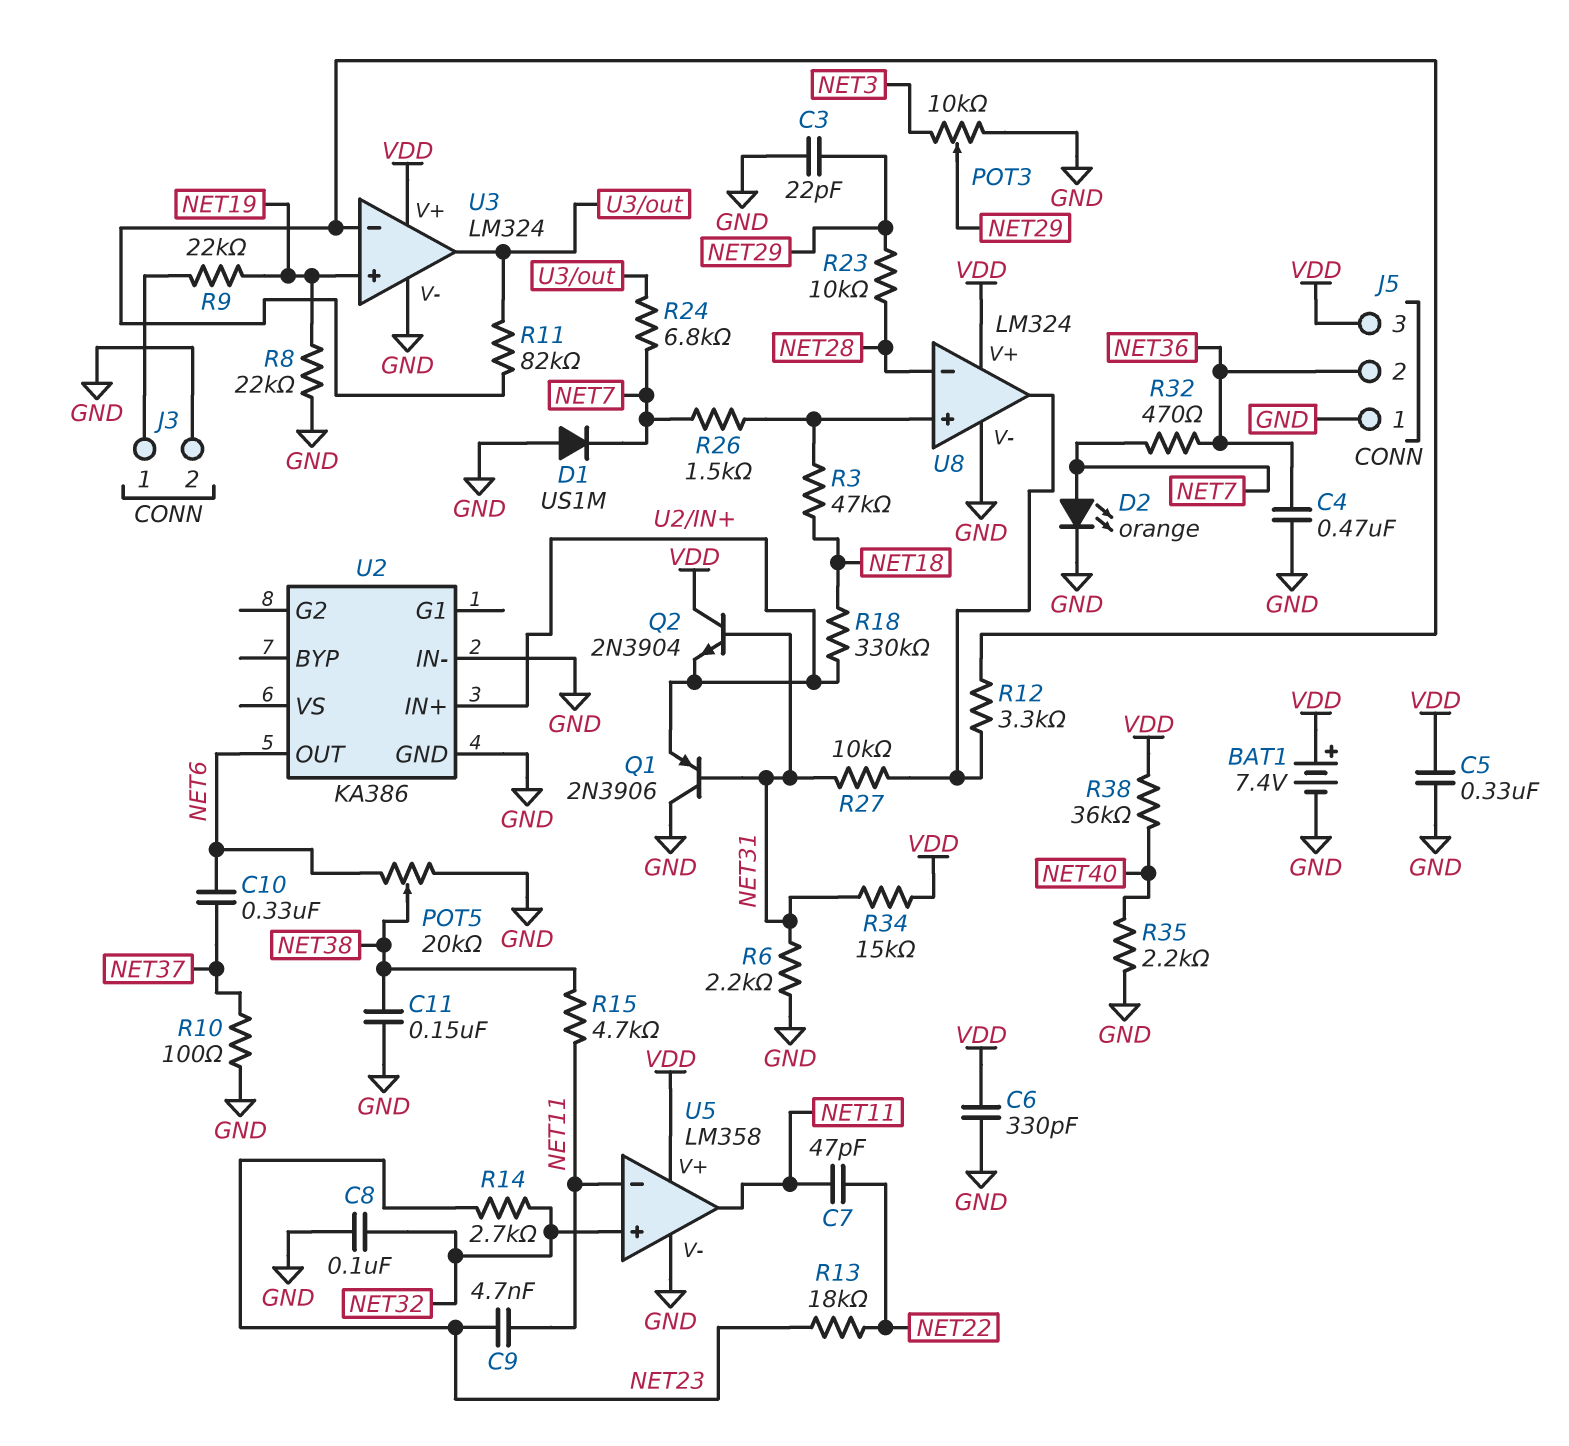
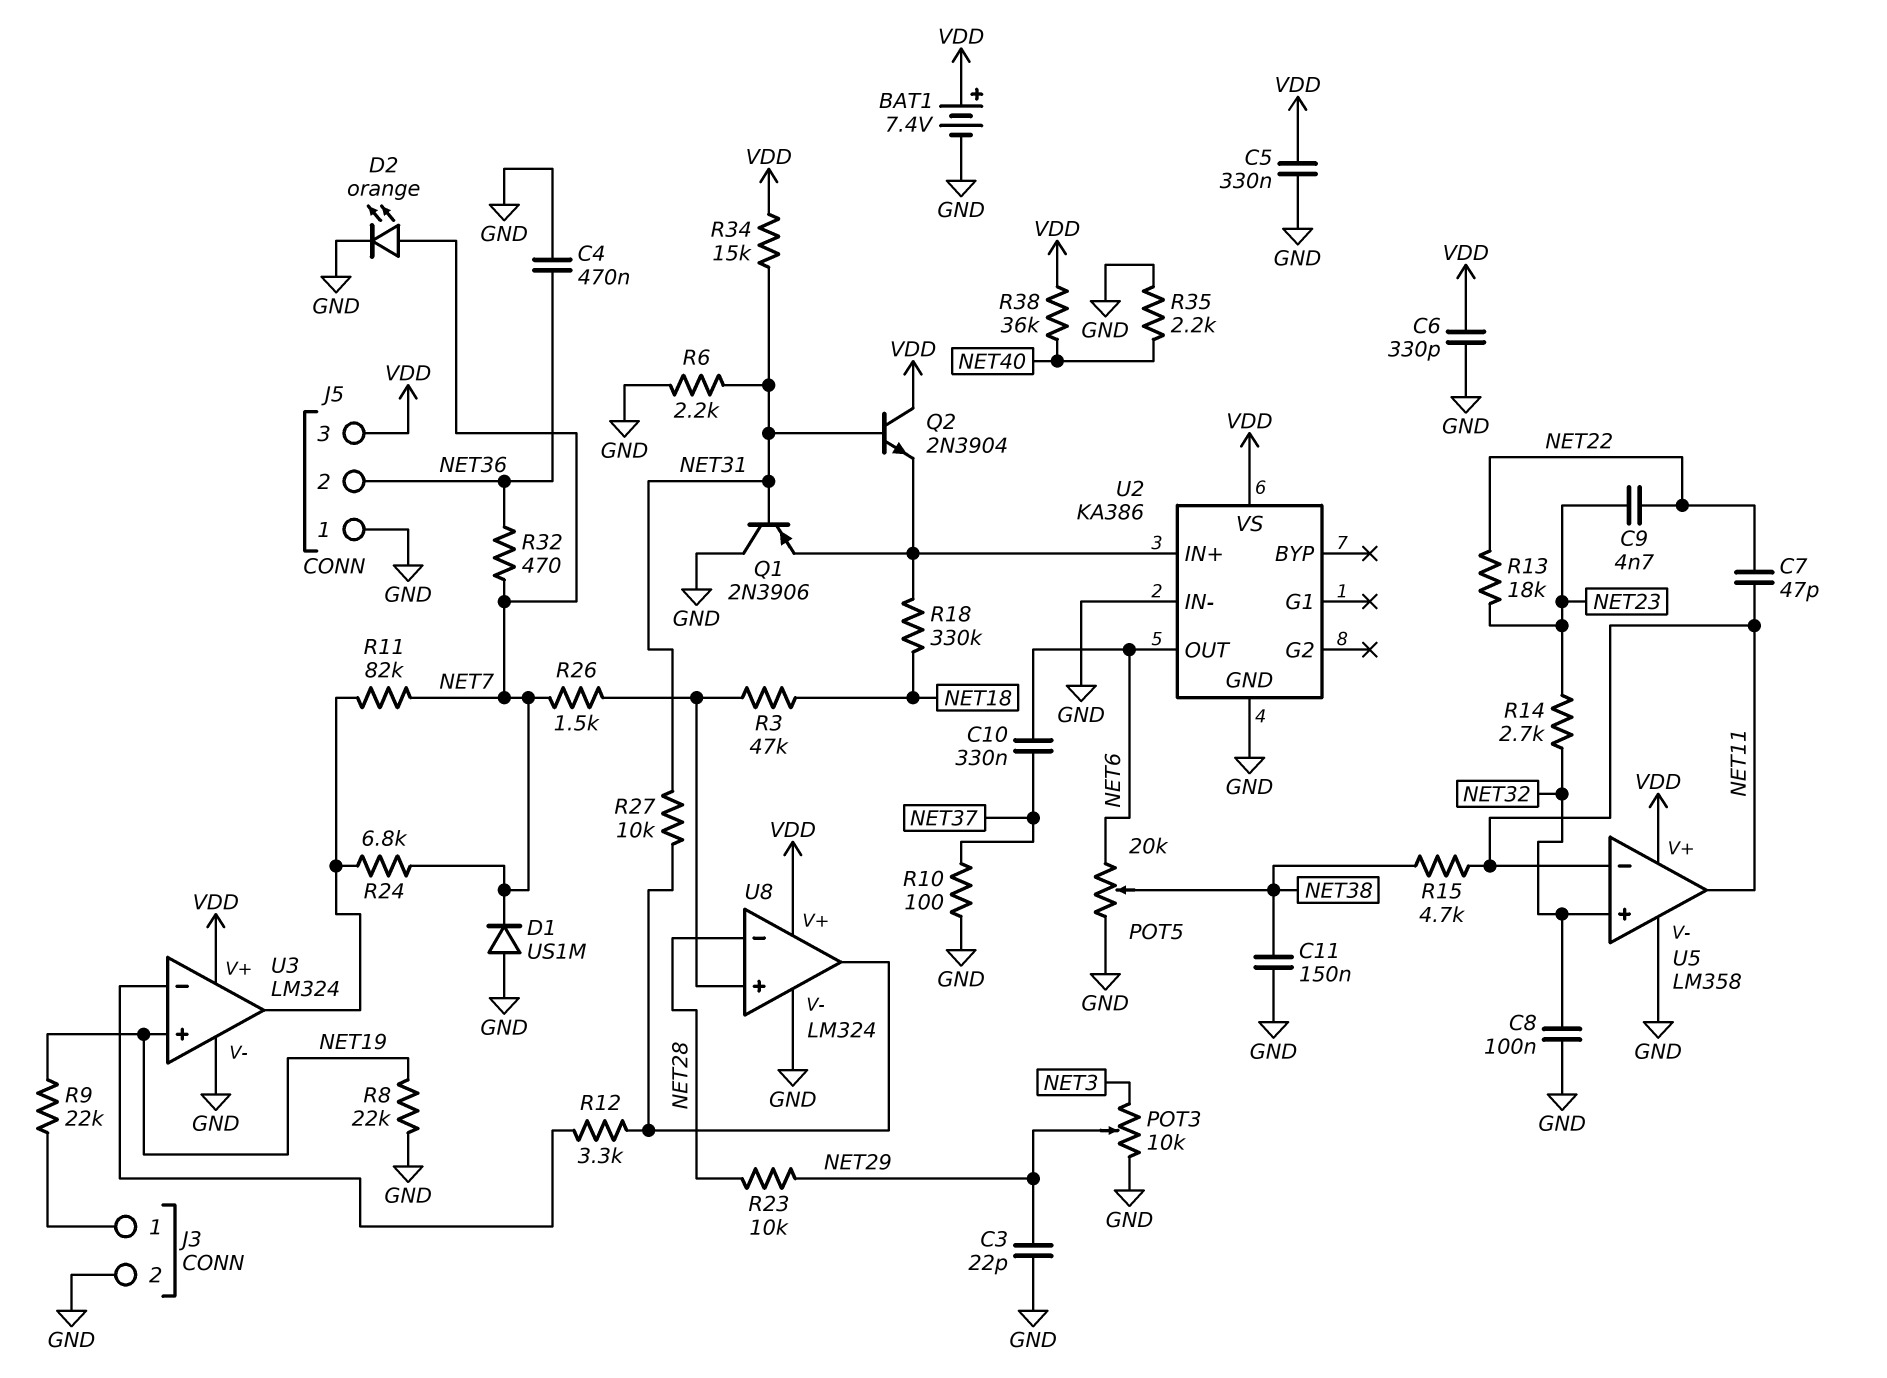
C9: 4.7nF (NET11, NET23) -> 4.7nF (NET22, NET23)
R11: 82k (U3/in-, U3/out) -> 82k (NET7, U3/out)
U2 pin VS: none -> VDD

